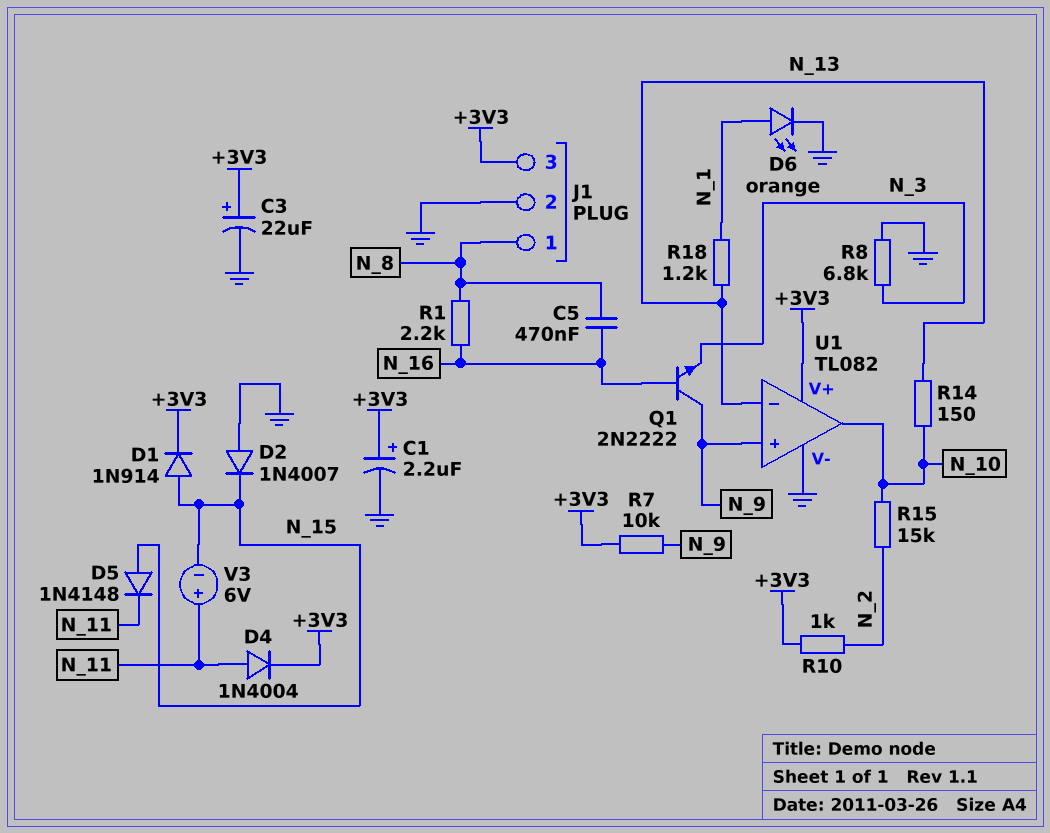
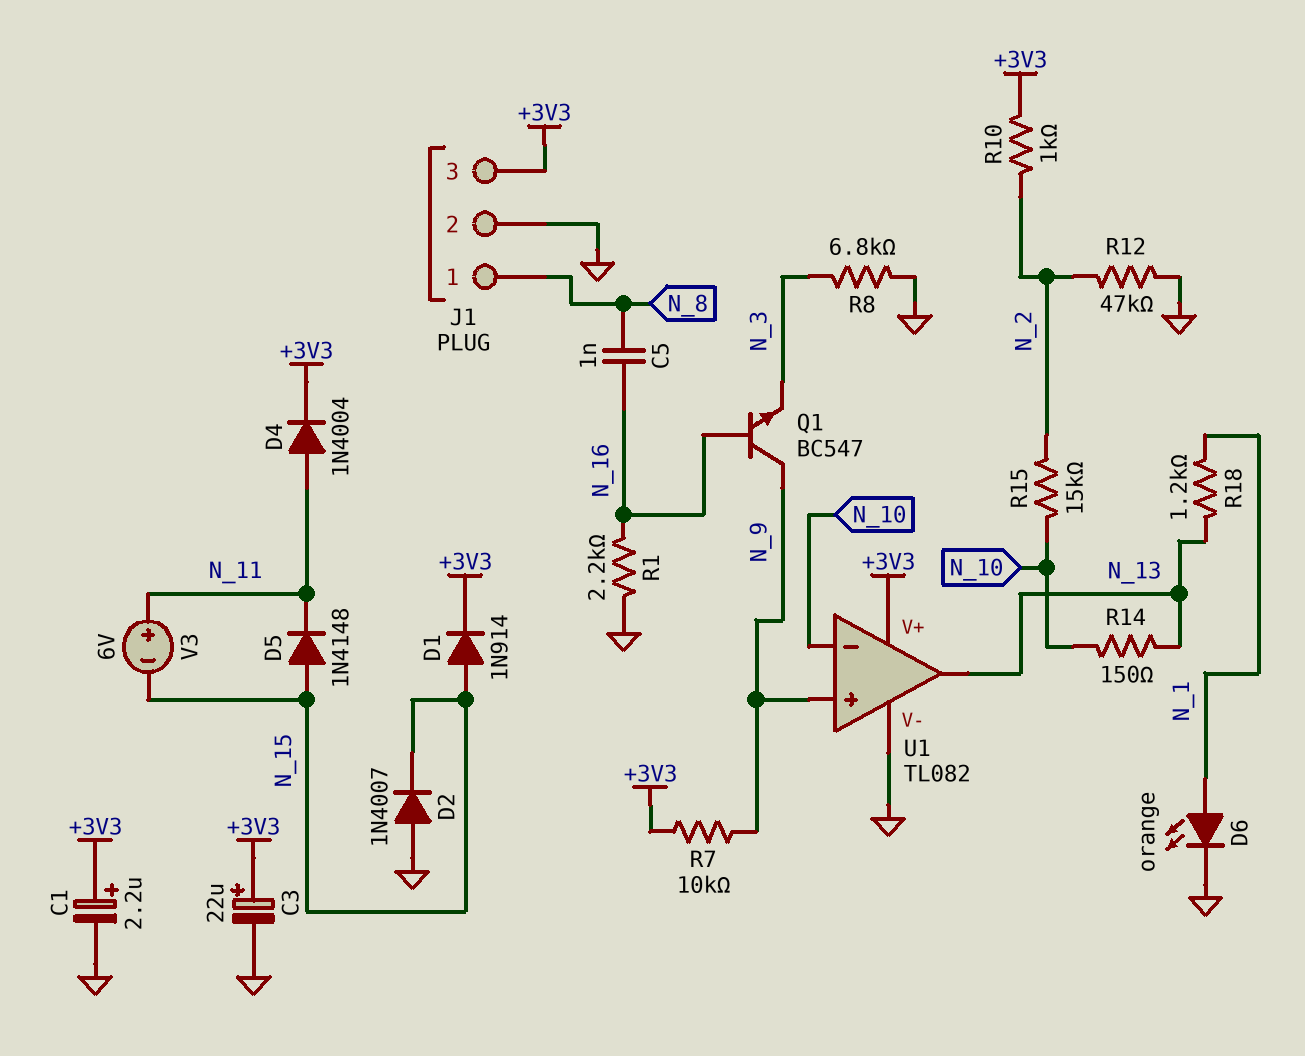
C5: 470nF (N_8, N_16) -> 1nF (N_8, N_16)
Q1: NPN 2N2222 (B N_16, C N_9, E N_3) -> NPN BC547 (B N_16, C N_9, E N_3)
R1: 2.2k (N_8, N_16) -> 2.2k (GND, N_16)
R12: none -> 47k (GND, N_2)
U1 pin in-: N_13 -> N_10
U1 pin out: N_10 -> N_13

